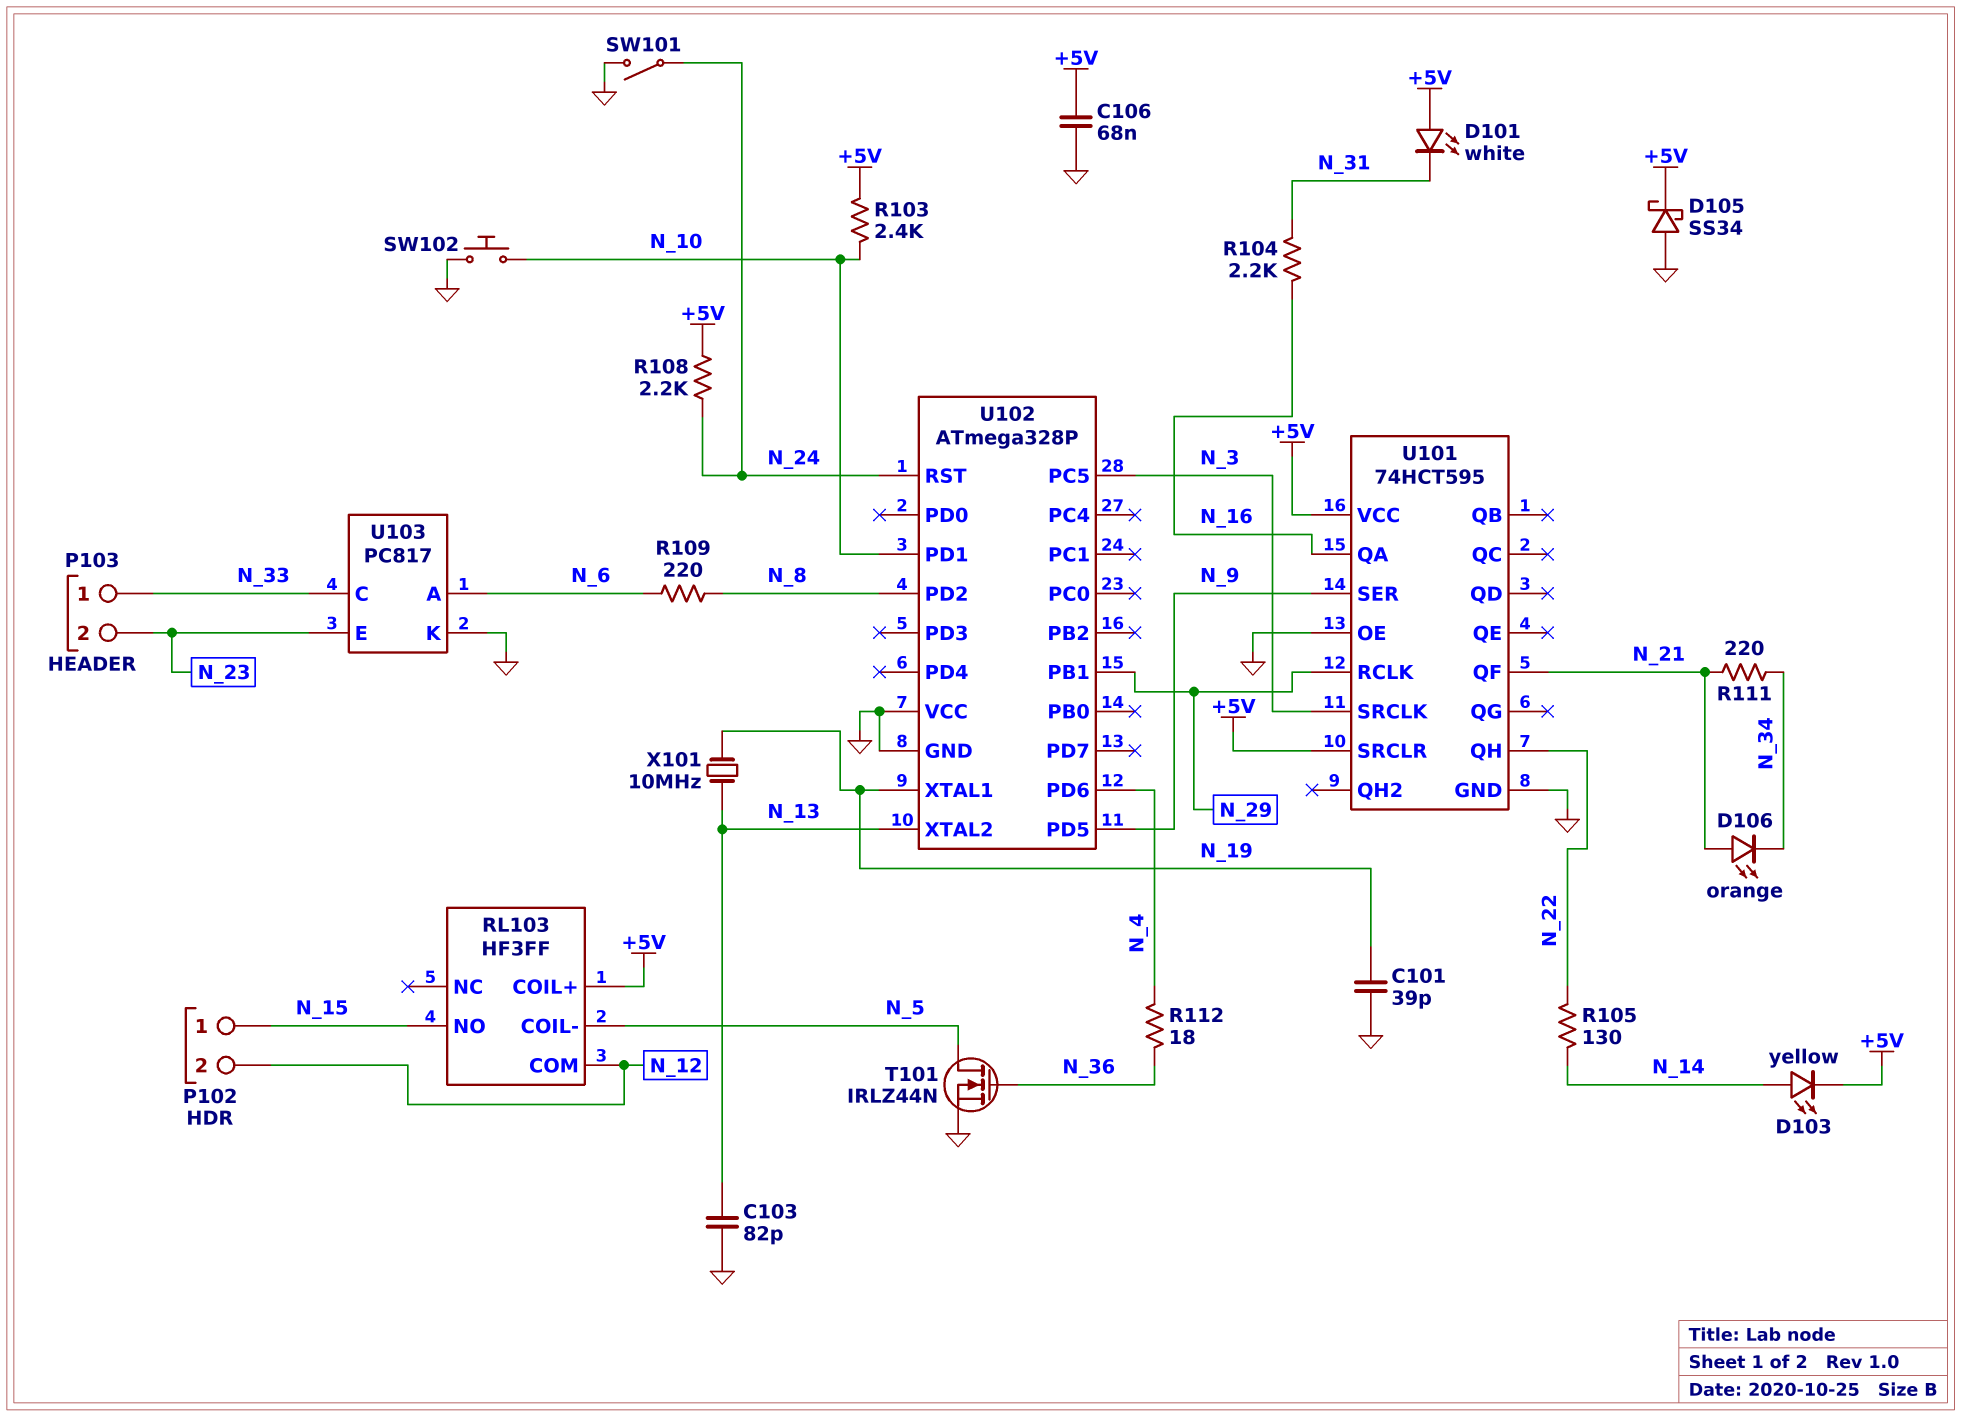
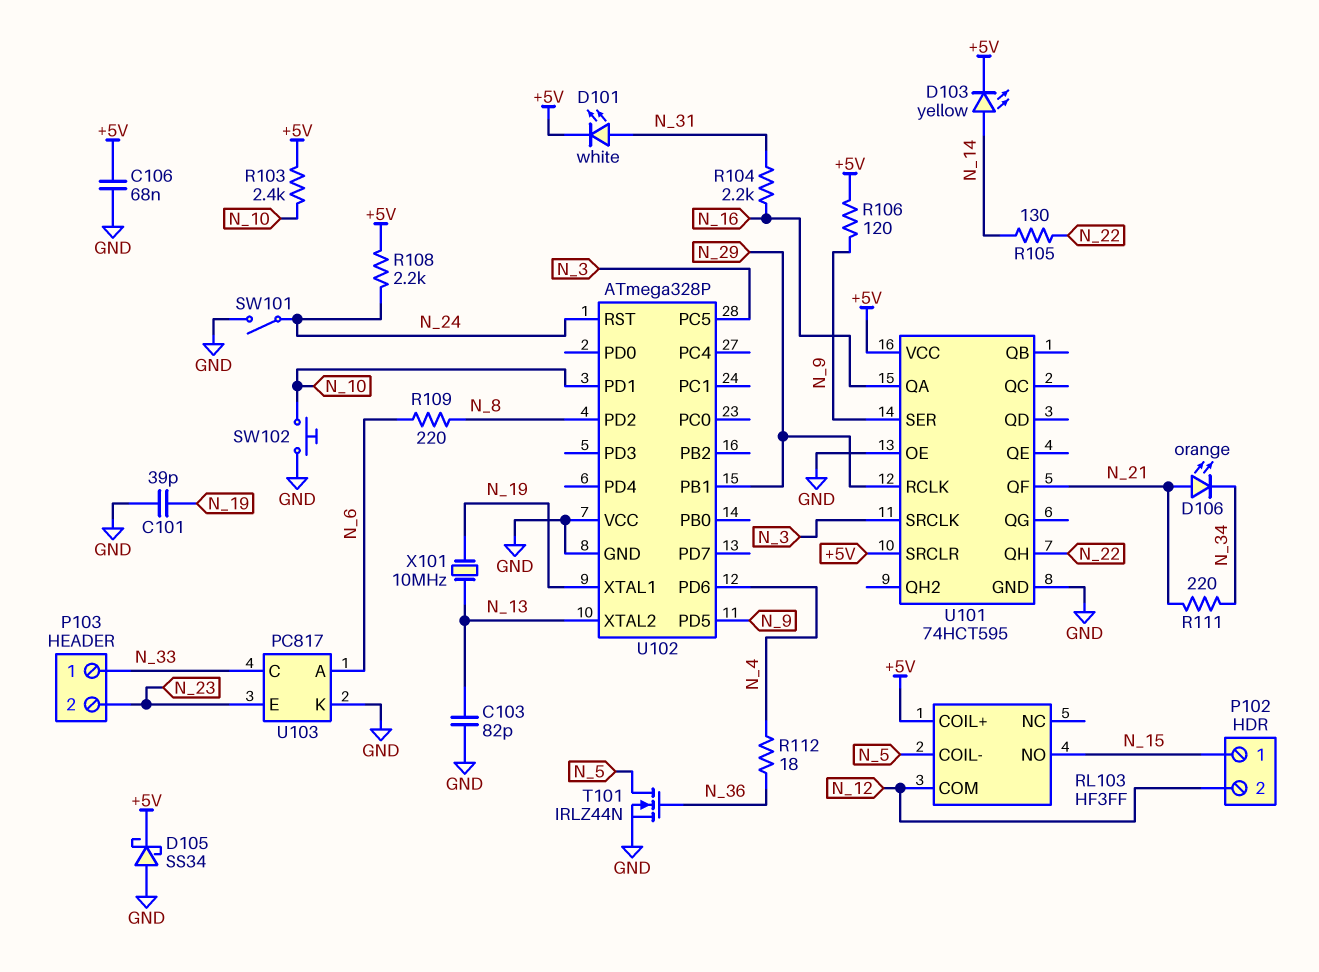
D101: LED white (A +5V, K N_31) -> LED white (A N_31, K +5V)
R106: none -> 120 (+5V, N_9)

